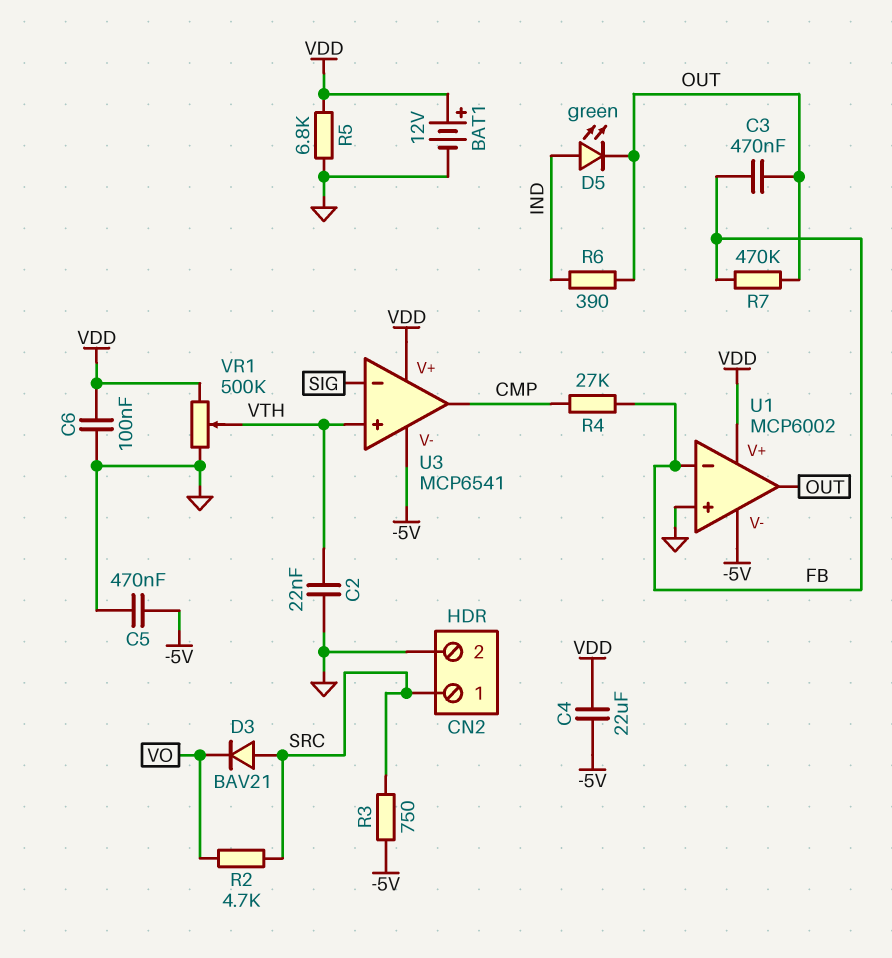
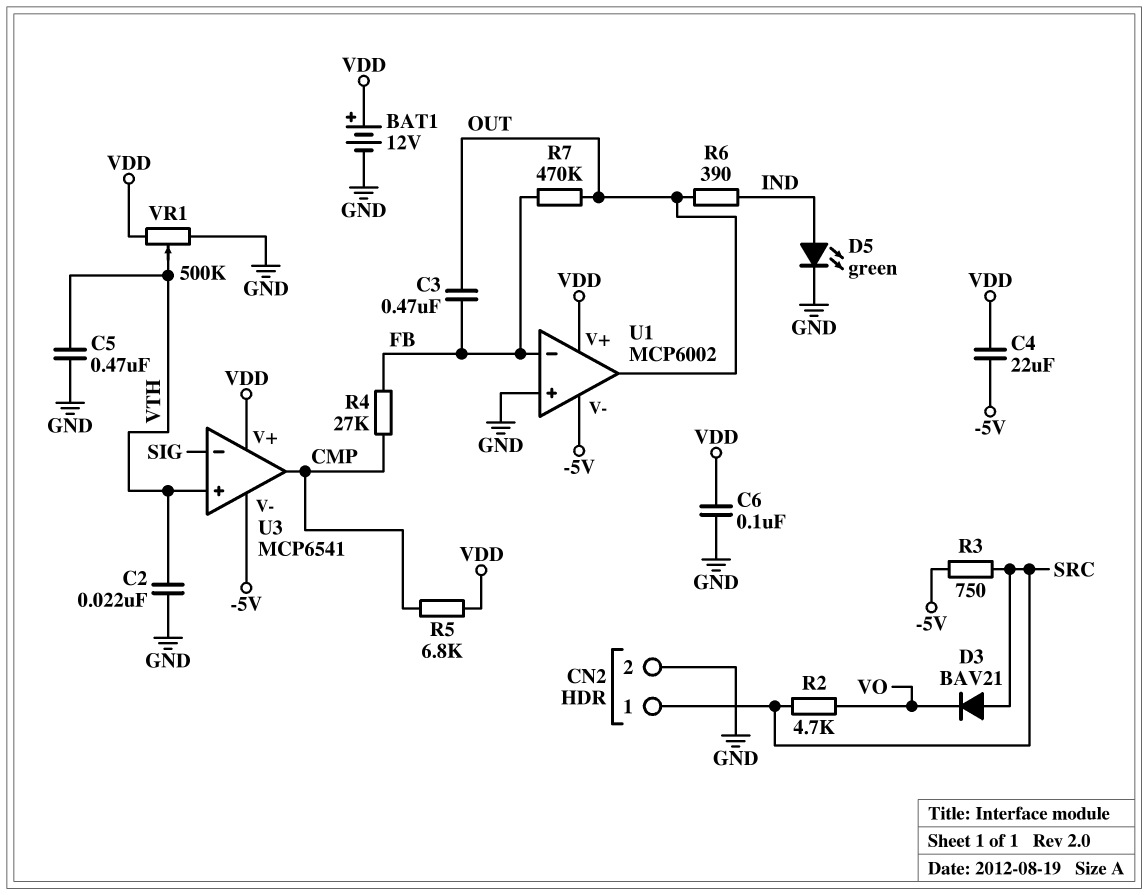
C5: 470nF (-5V, GND) -> 470nF (GND, VTH)
D5: LED green (A IND, K OUT) -> LED green (A IND, K GND)
R5: 6.8k (GND, VDD) -> 6.8k (CMP, VDD)

